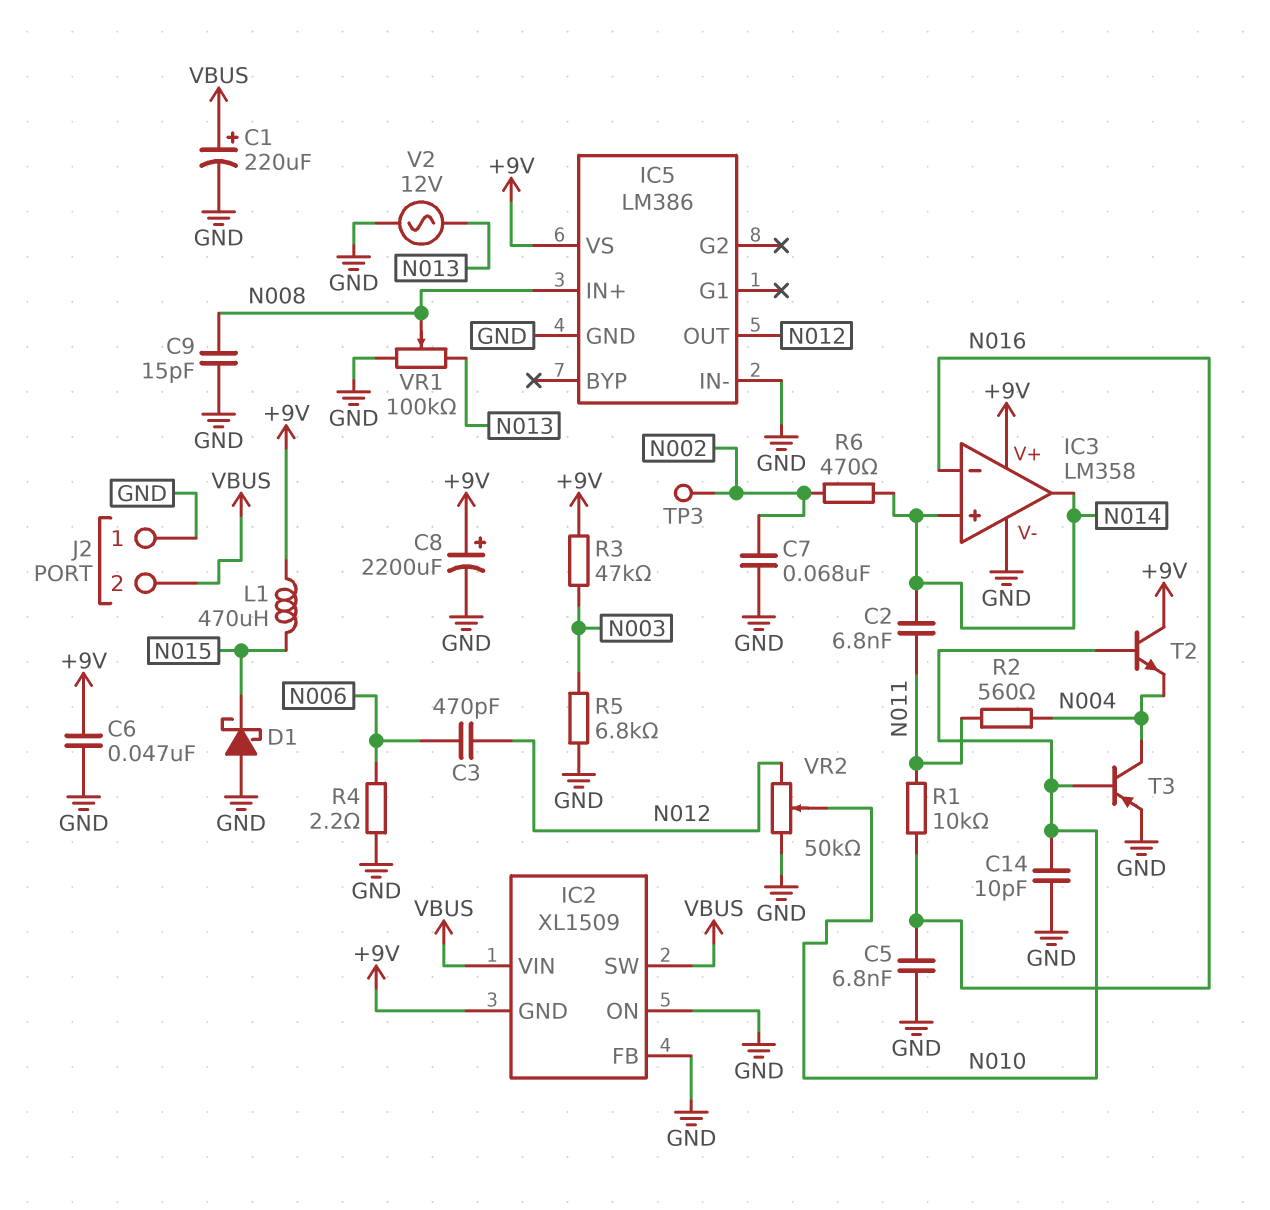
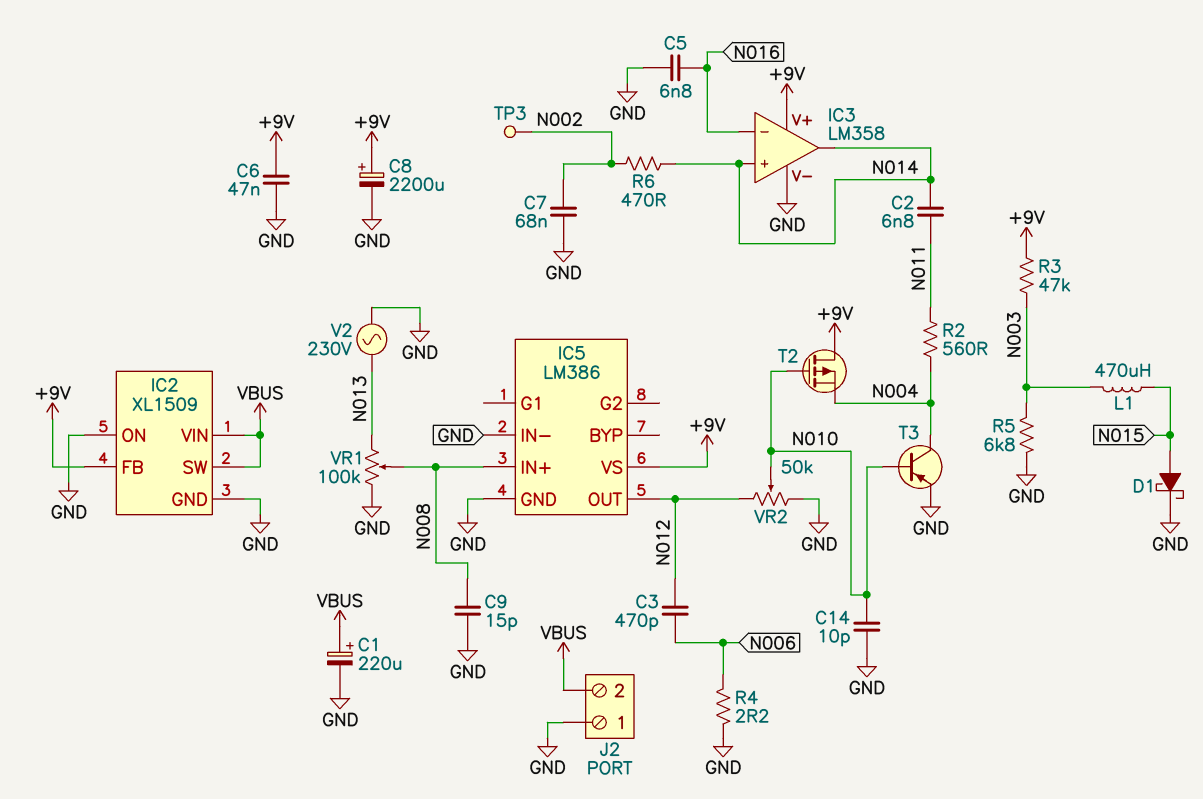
D1: schottky (A GND, K N015) -> schottky (A N015, K GND)
IC2 pin FB: GND -> +9V
IC2 pin GND: +9V -> GND
L1: 470uH (+9V, N015) -> 470uH (N003, N015)
R1: 10k (N011, N016) -> none
T2: NPN (B N010, C +9V, E N004) -> PMOS (G N010, D +9V, S N004)
V2: AC 12V (GND, N013) -> AC 230V (GND, N013)

